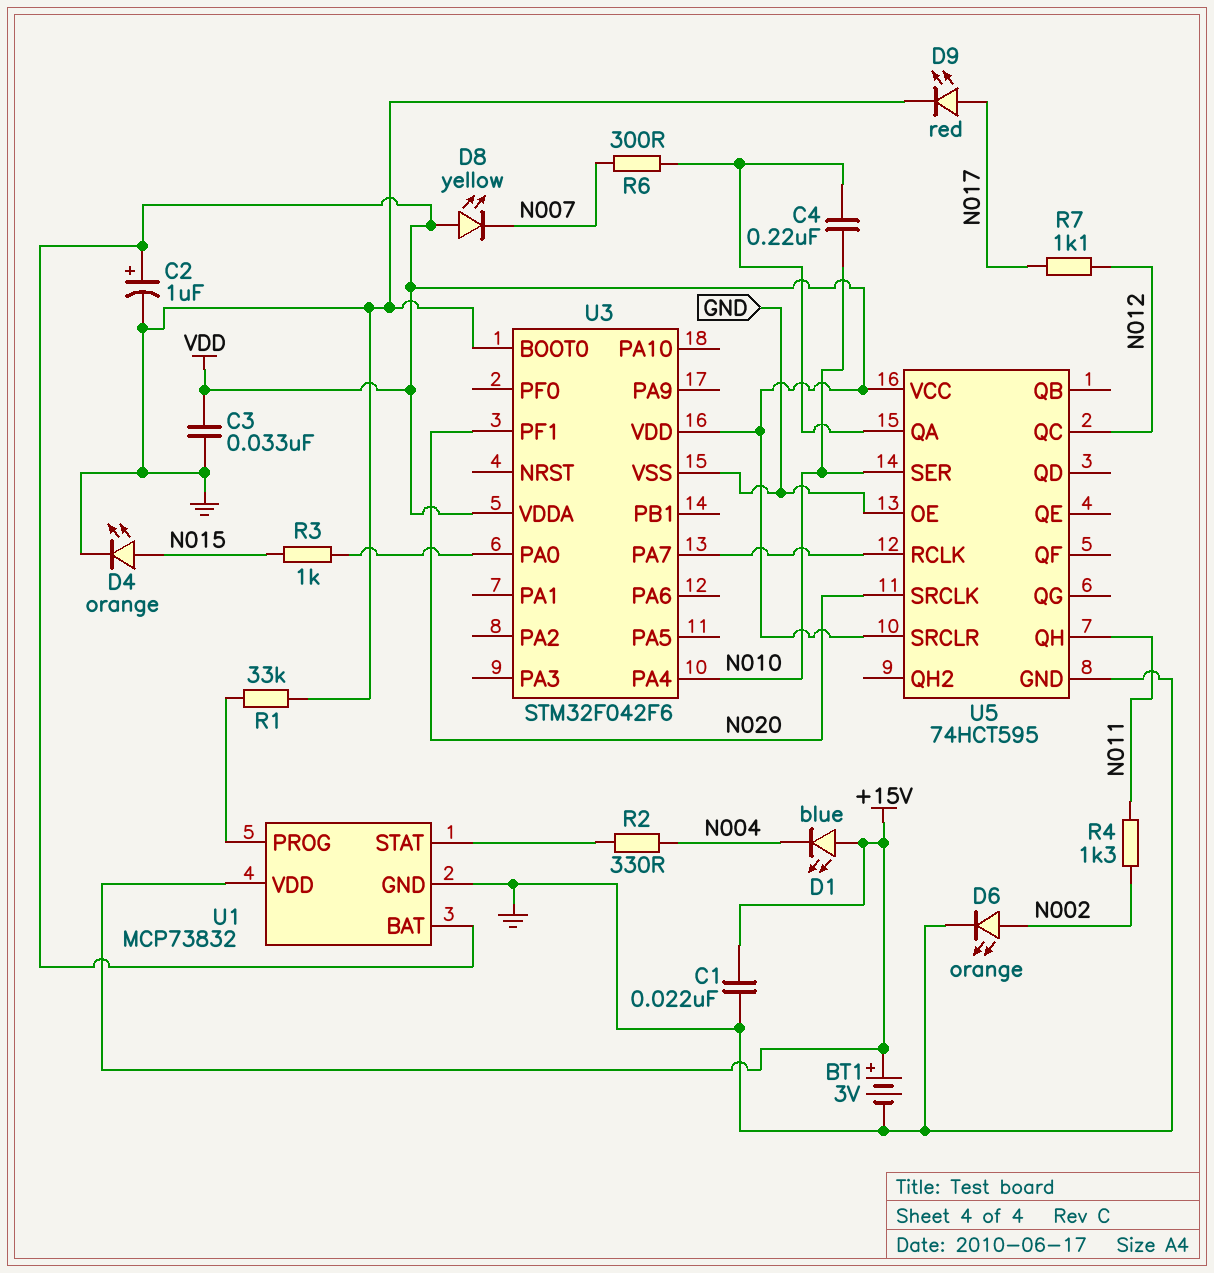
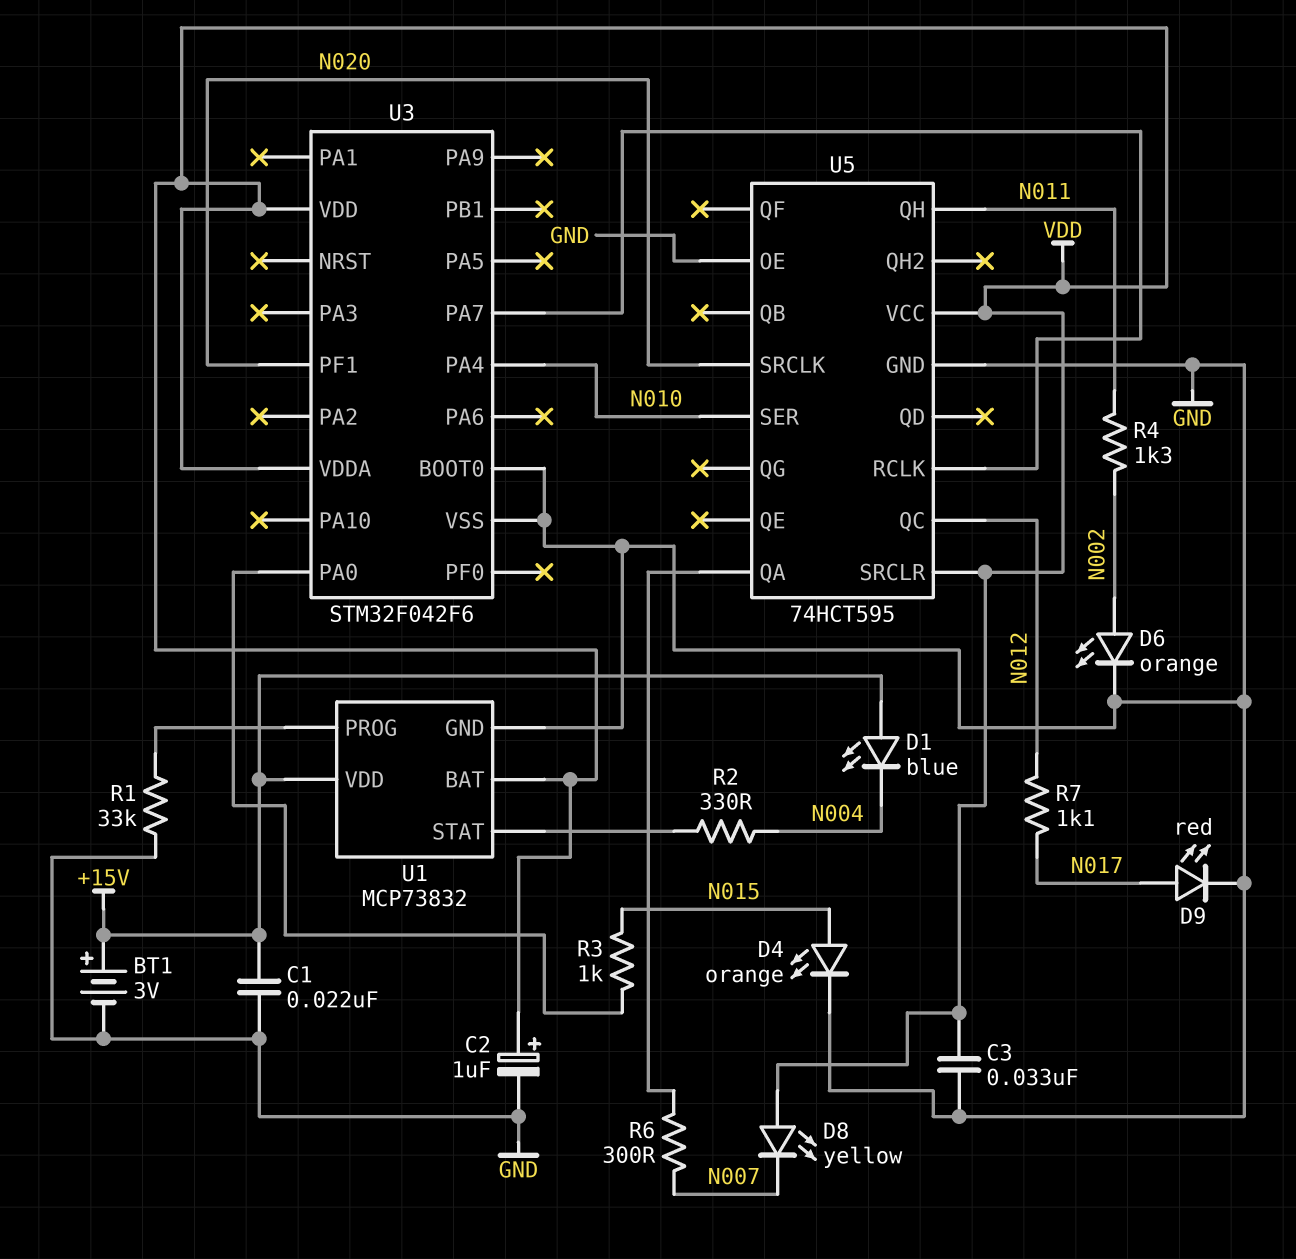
C4: 220nF (N010, U5/QA) -> none

